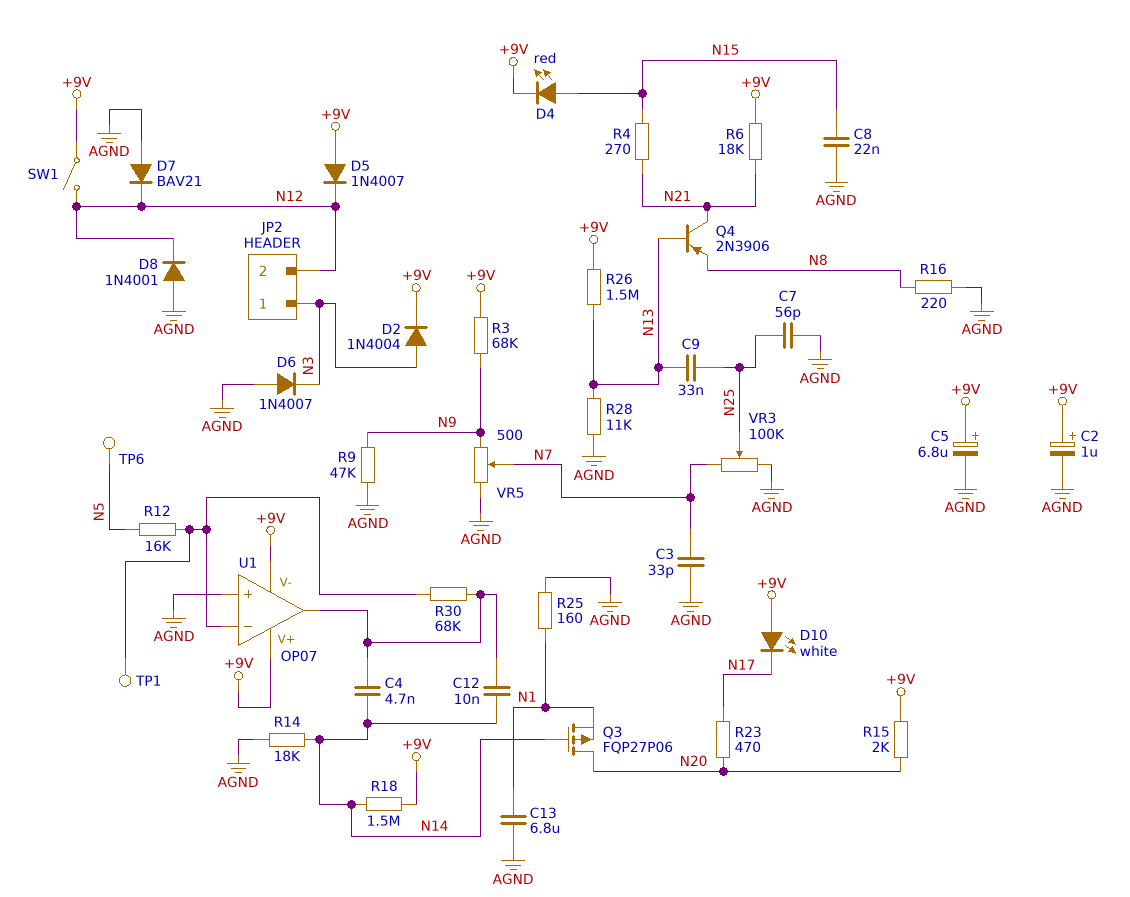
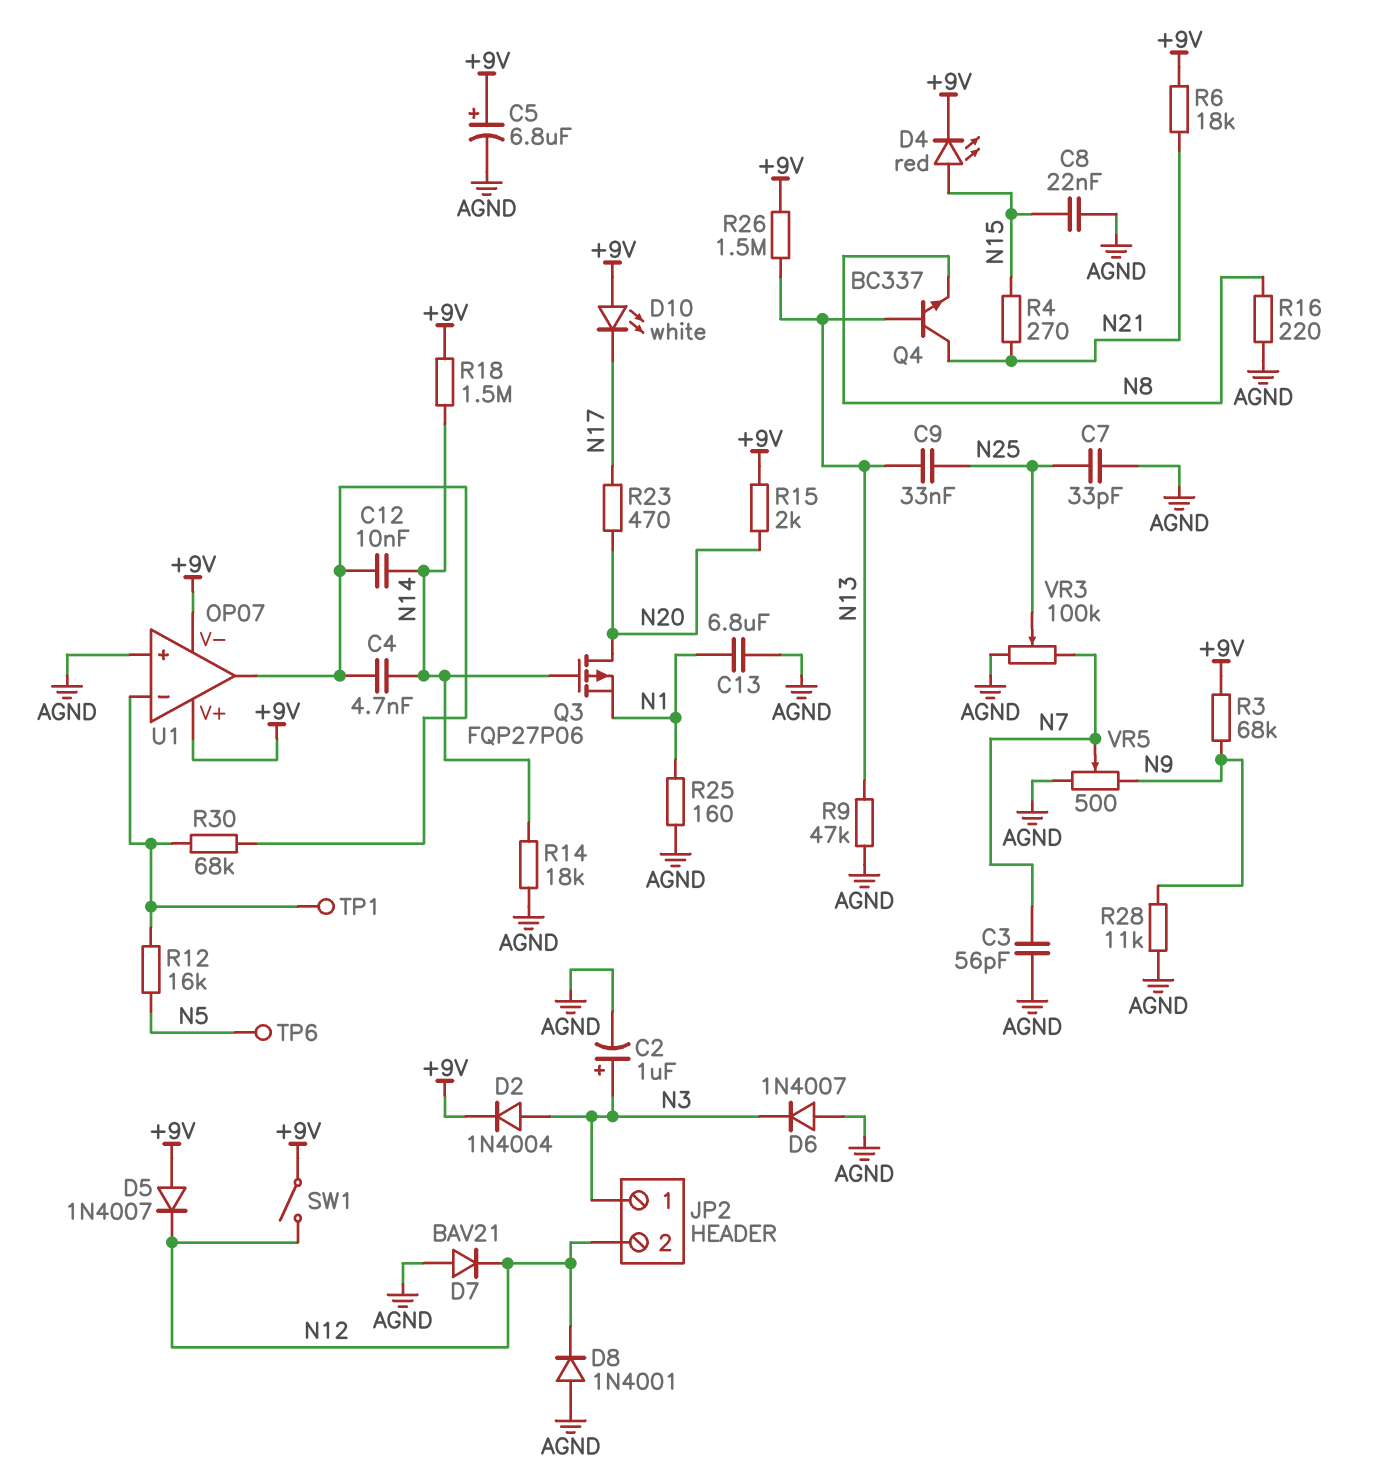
C2: 1uF (plus +9V, minus AGND) -> 1uF (plus N3, minus AGND)
C3: 33pF (AGND, N7) -> 56pF (AGND, N7)
C7: 56pF (AGND, N25) -> 33pF (AGND, N25)
Q4: PNP 2N3906 (B N13, C N21, E N8) -> NPN BC337 (B N13, C N21, E N8)
R9: 47k (AGND, N9) -> 47k (AGND, N13)
R28: 11k (AGND, N13) -> 11k (AGND, N9)

